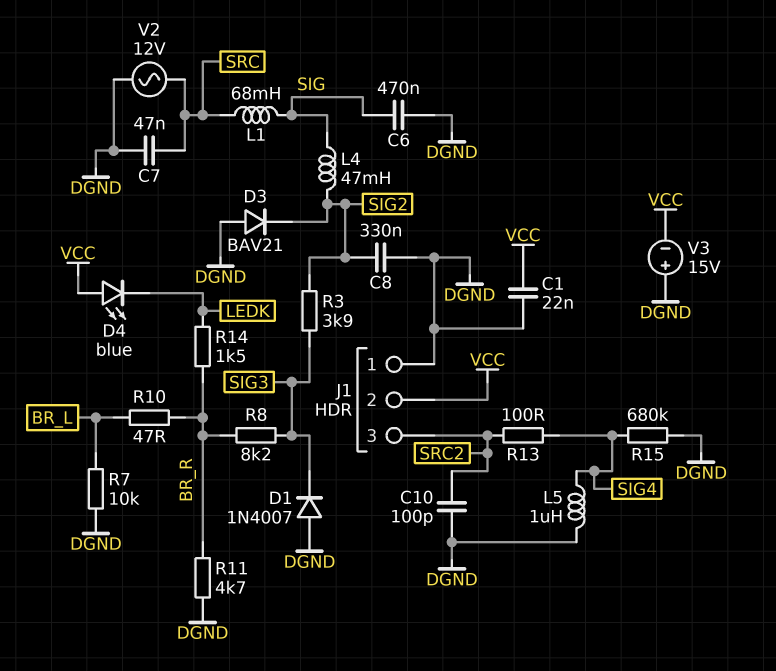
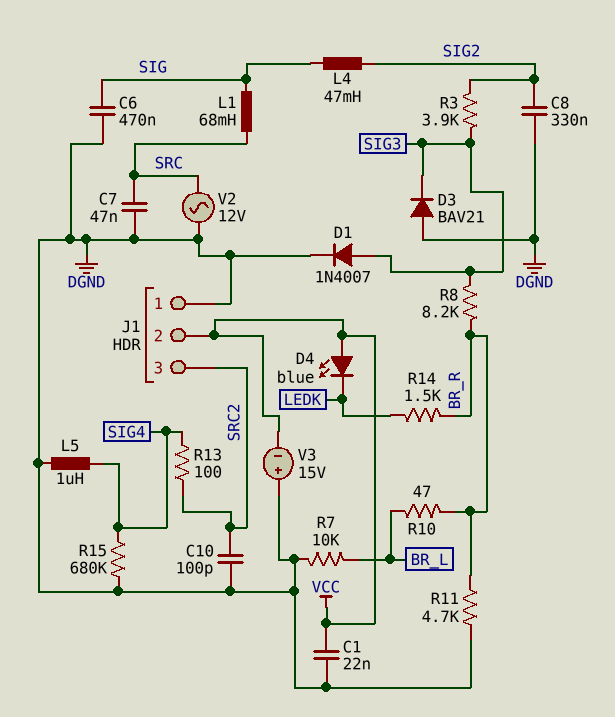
D1: diode 1N4007 (A DGND, K SIG3) -> diode 1N4007 (A SIG3, K DGND)
D3: diode BAV21 (A DGND, K SIG2) -> diode BAV21 (A DGND, K SIG3)

